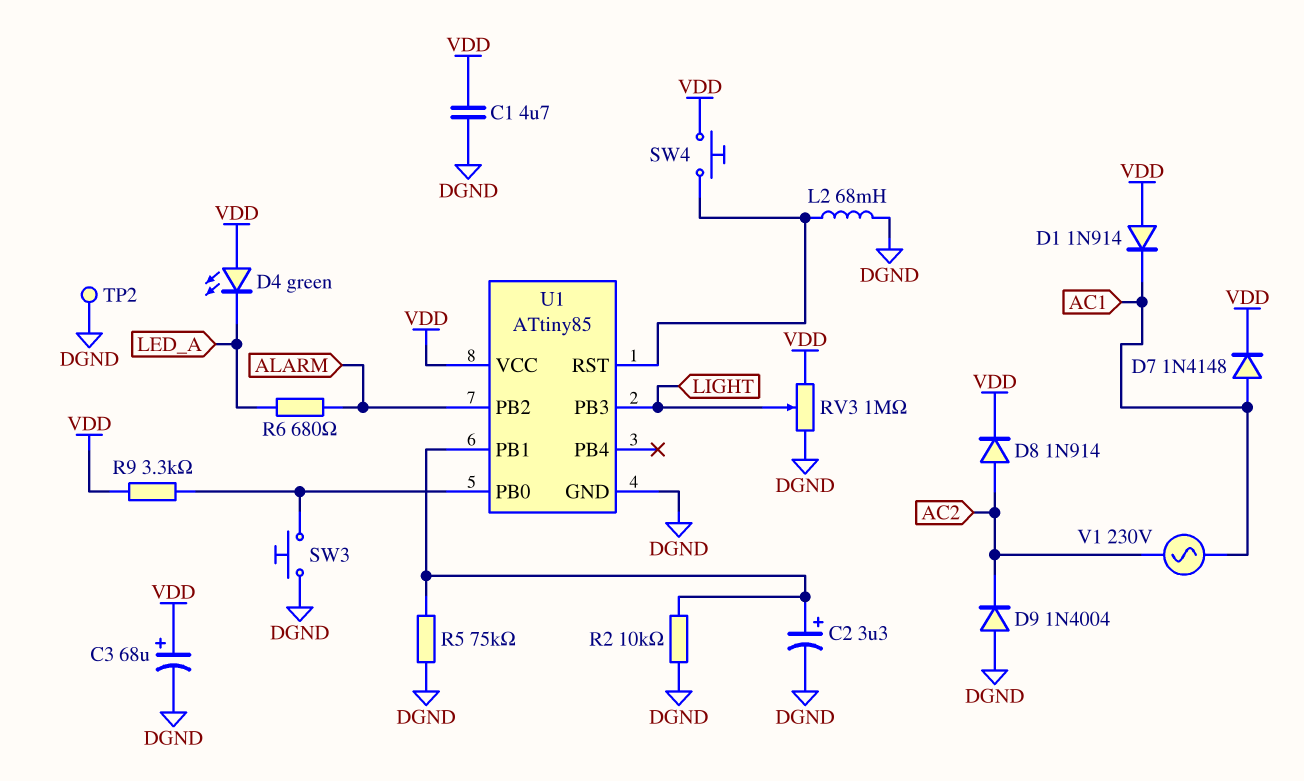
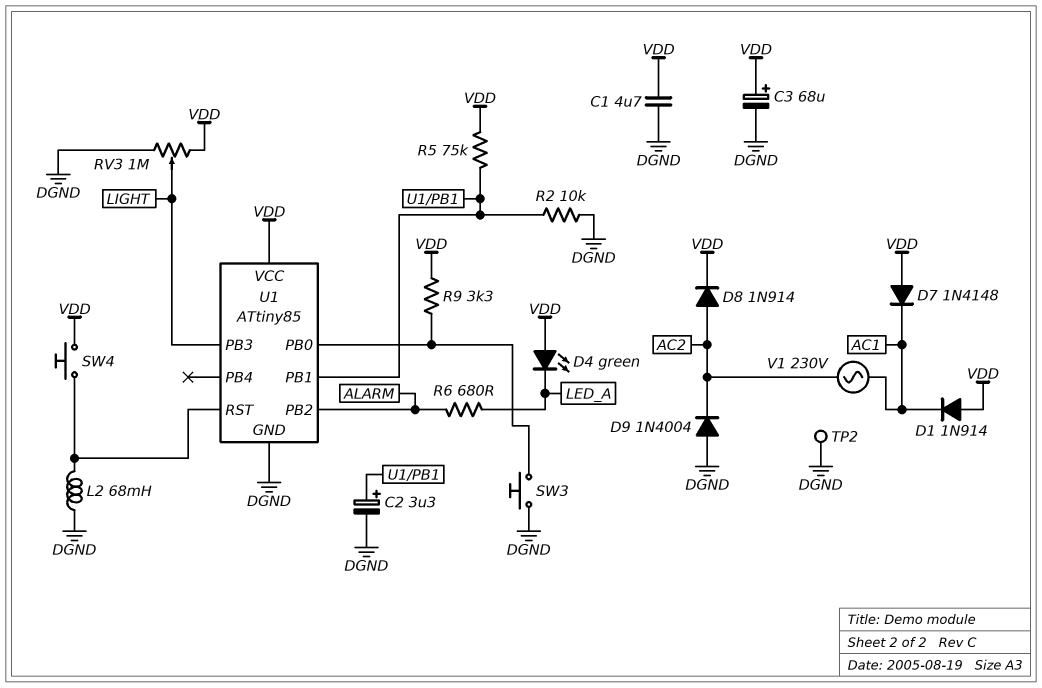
D7: diode 1N4148 (A AC1, K VDD) -> diode 1N4148 (A VDD, K AC1)
R5: 75k (DGND, U1/PB1) -> 75k (U1/PB1, VDD)

